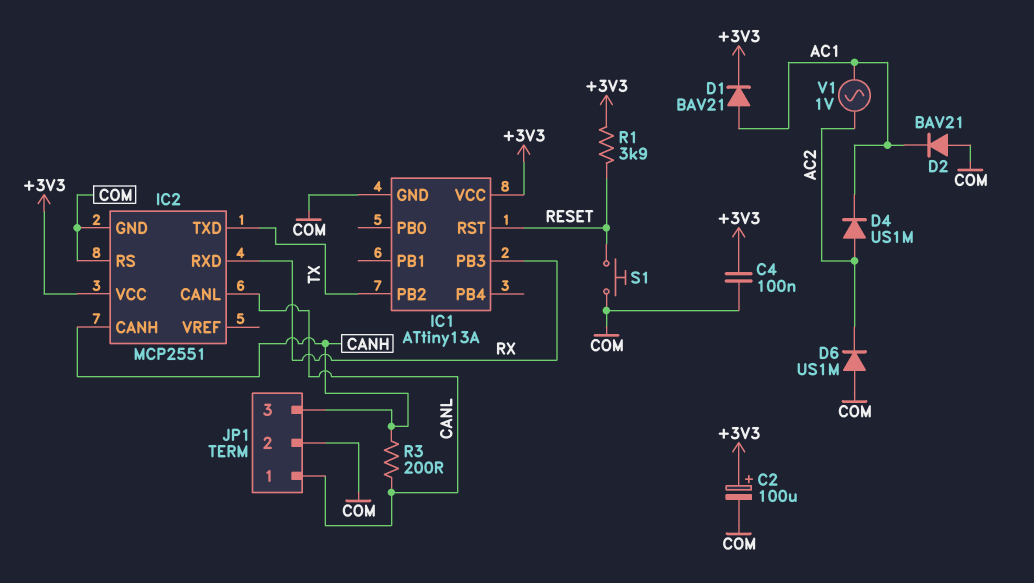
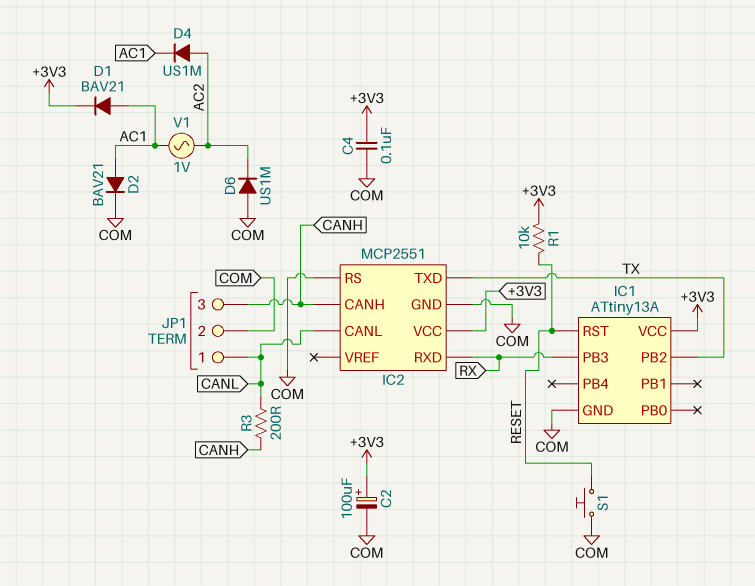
D2: diode BAV21 (A COM, K AC1) -> diode BAV21 (A AC1, K COM)
R1: 3.9k (+3V3, RESET) -> 10k (+3V3, RESET)

